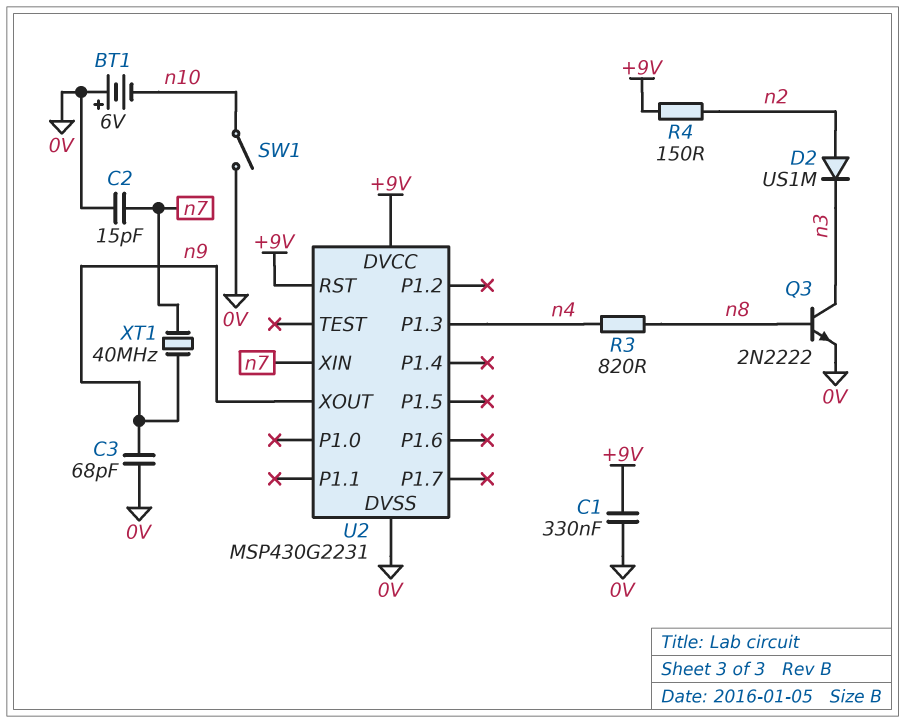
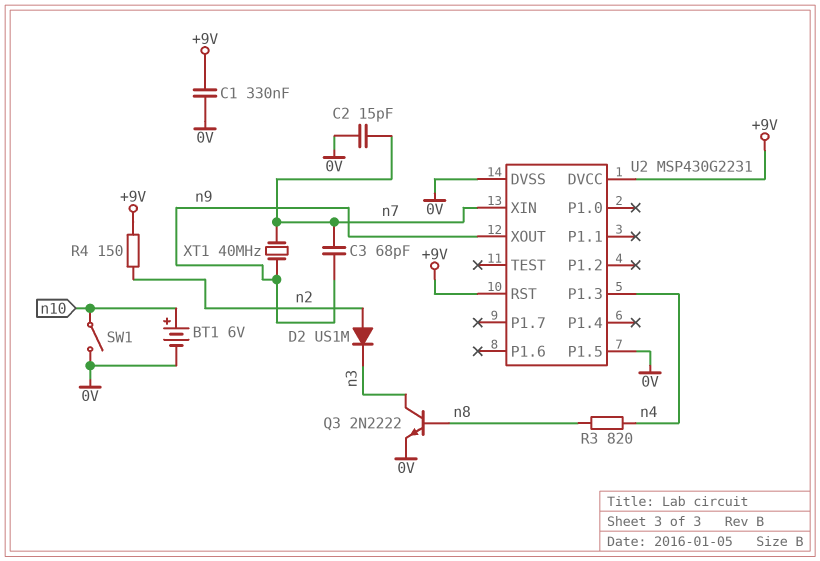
BT1: 6V (plus 0V, minus n10) -> 6V (plus n10, minus 0V)
C3: 68pF (0V, n9) -> 68pF (n7, n9)
U2 pin P1.5: none -> 0V

